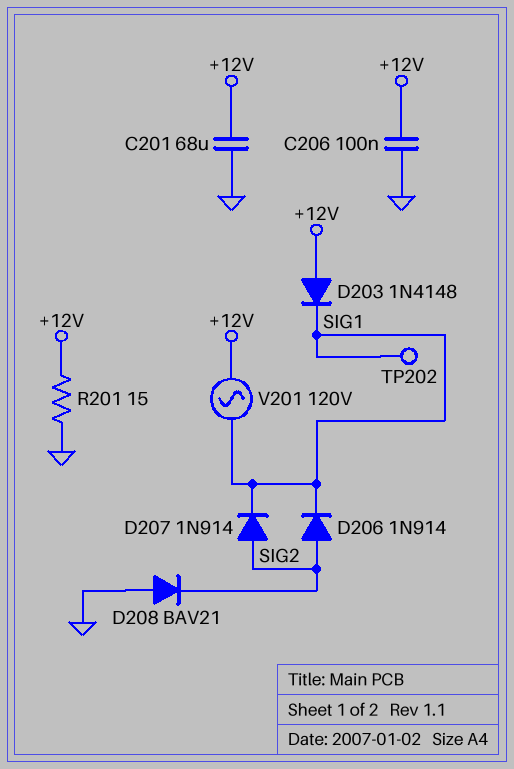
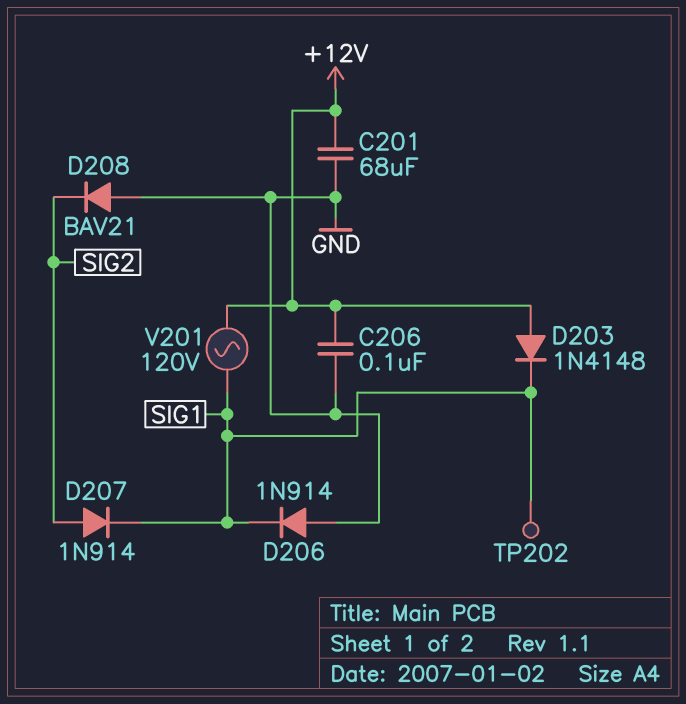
D206: diode 1N914 (A SIG2, K SIG1) -> diode 1N914 (A GND, K SIG1)
R201: 15 (+12V, GND) -> none

